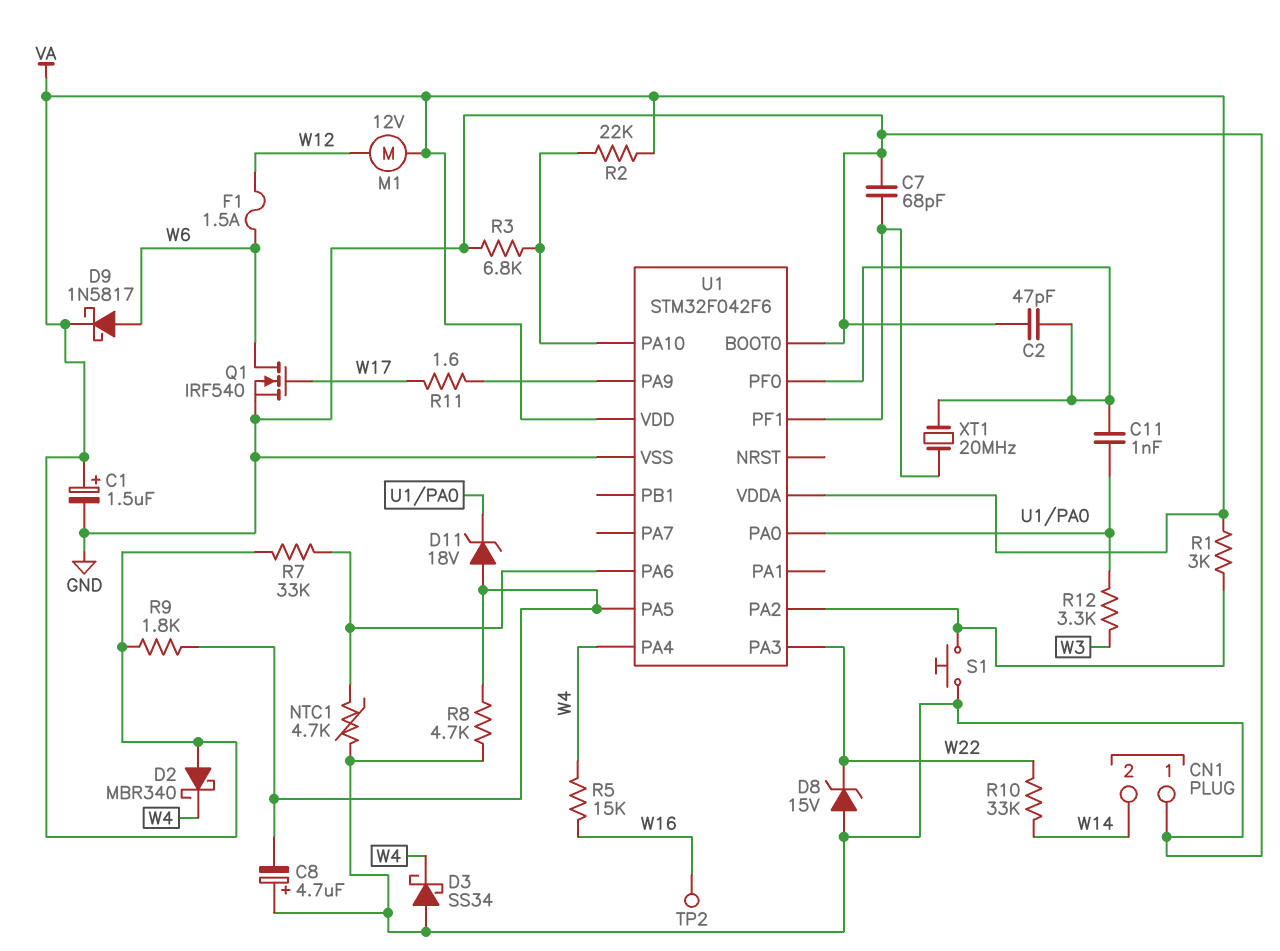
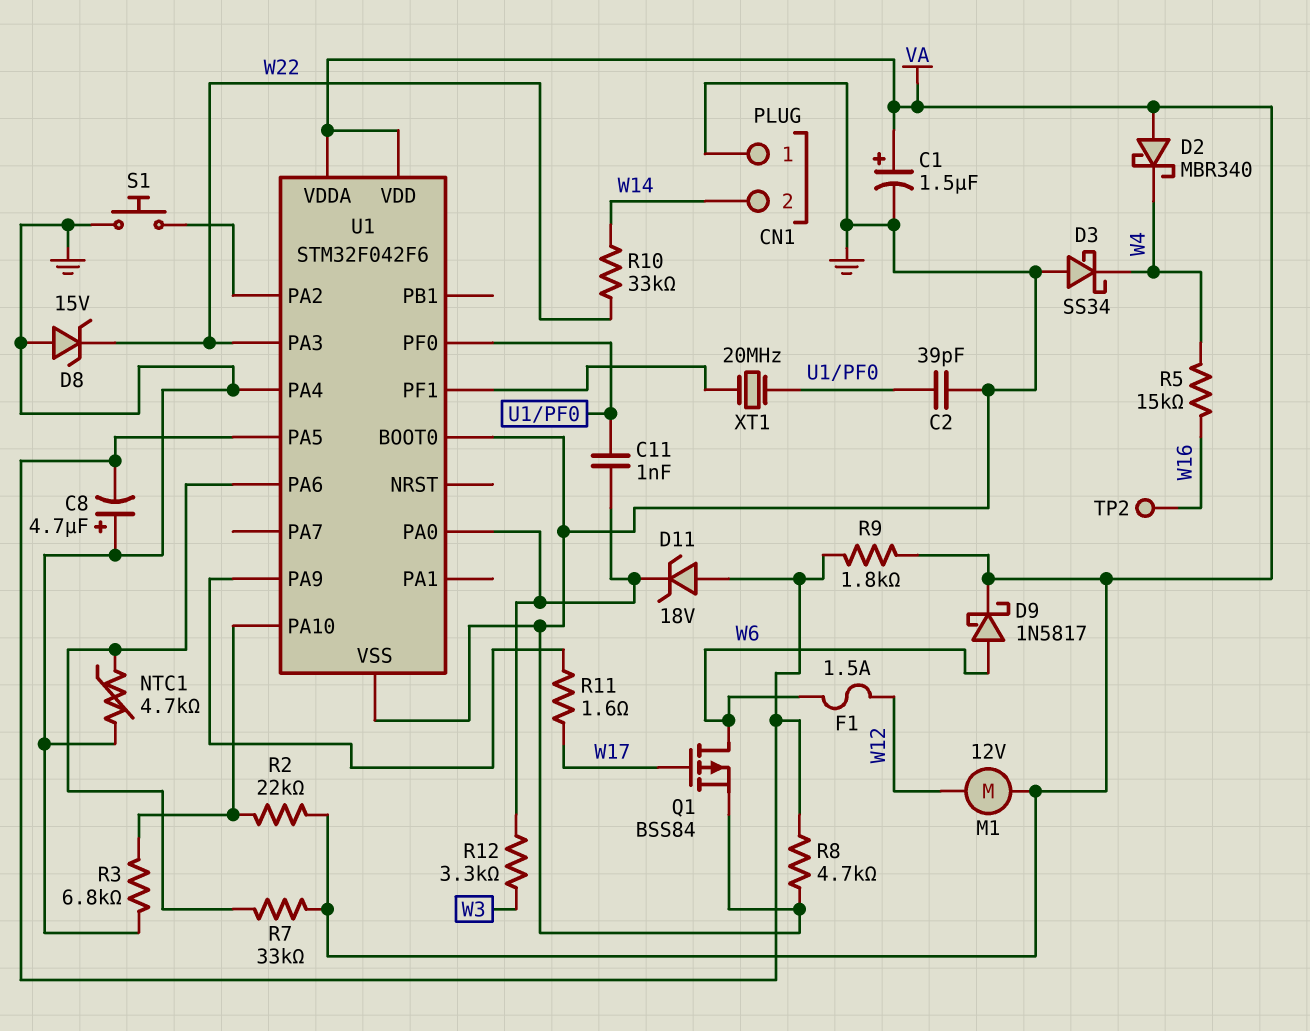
C2: 47pF (GND, U1/PF0) -> 39pF (GND, U1/PF0)
C7: 68pF (GND, U1/PF1) -> none
Q1: NMOS IRF540 (G W17, D W6, S GND) -> PMOS BSS84 (G W17, D W6, S GND)
R1: 3k (U1/PA2, VA) -> none
U1 pin PA4: W4 -> GND

